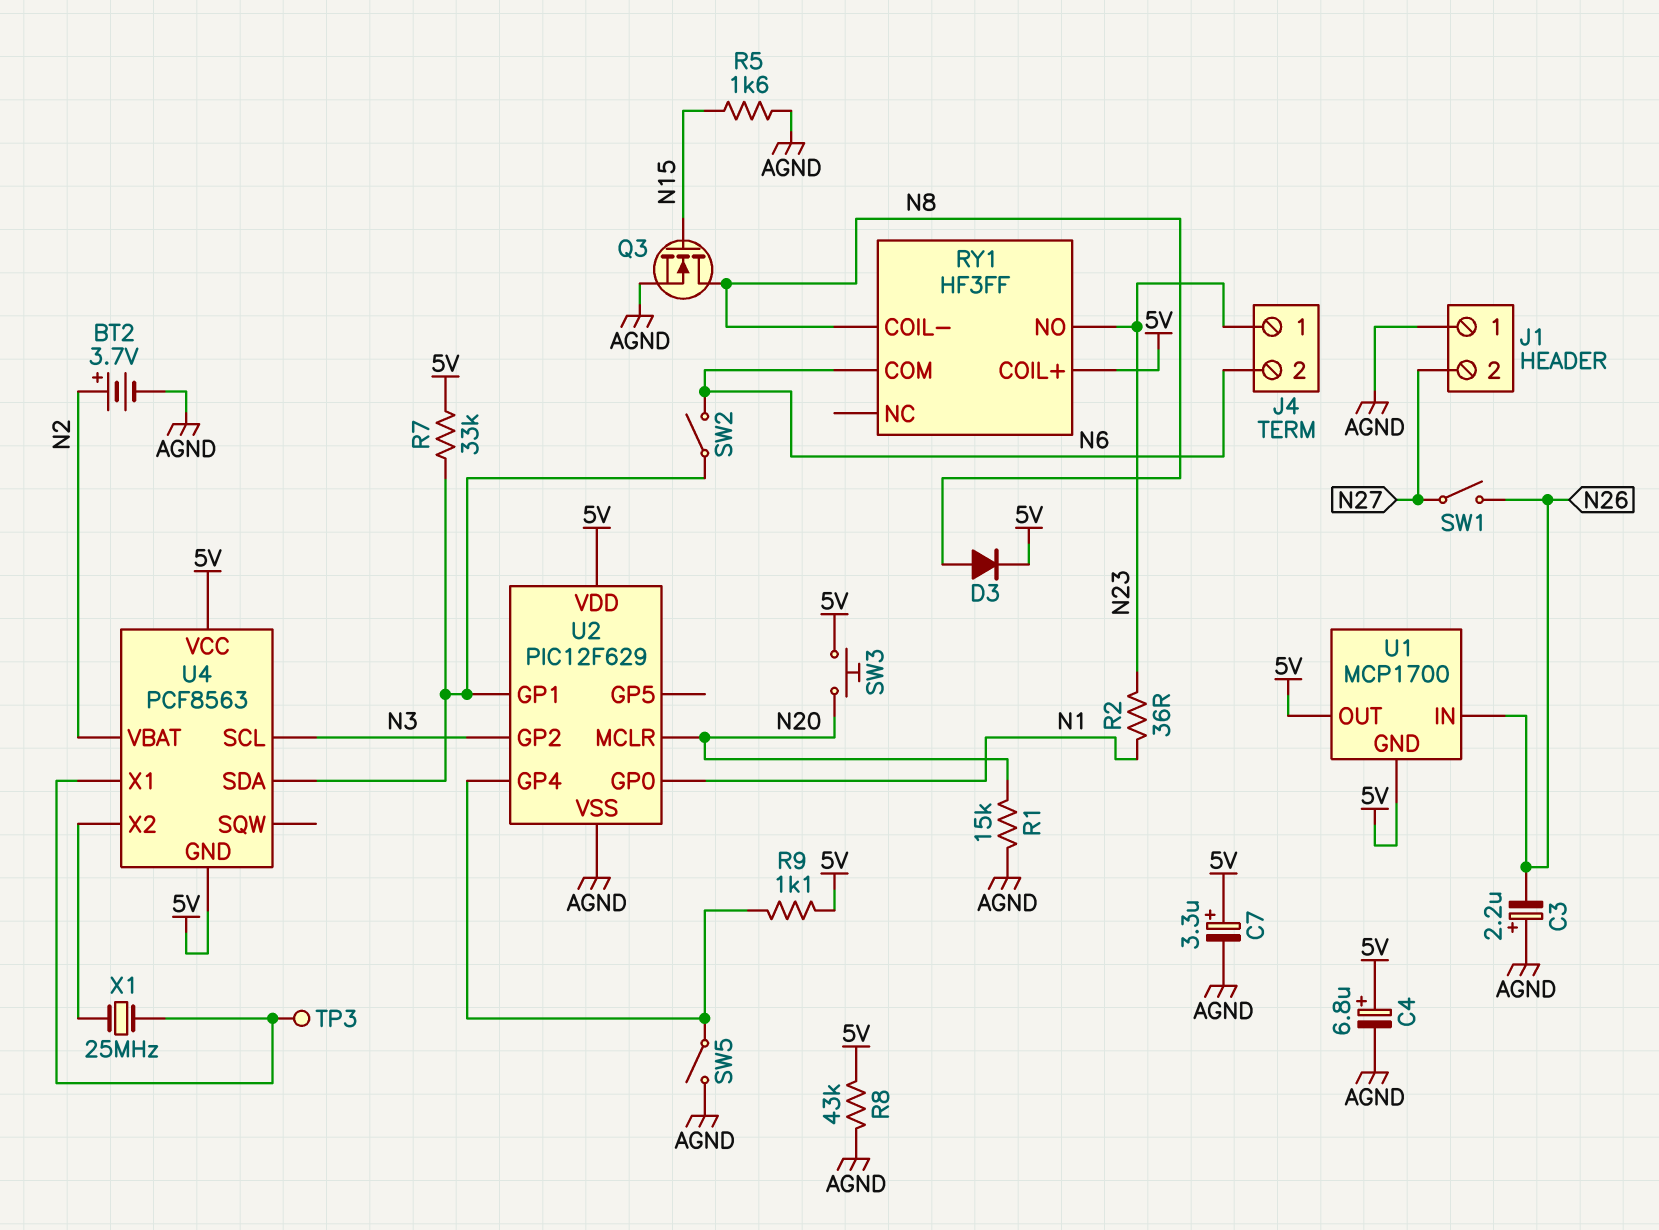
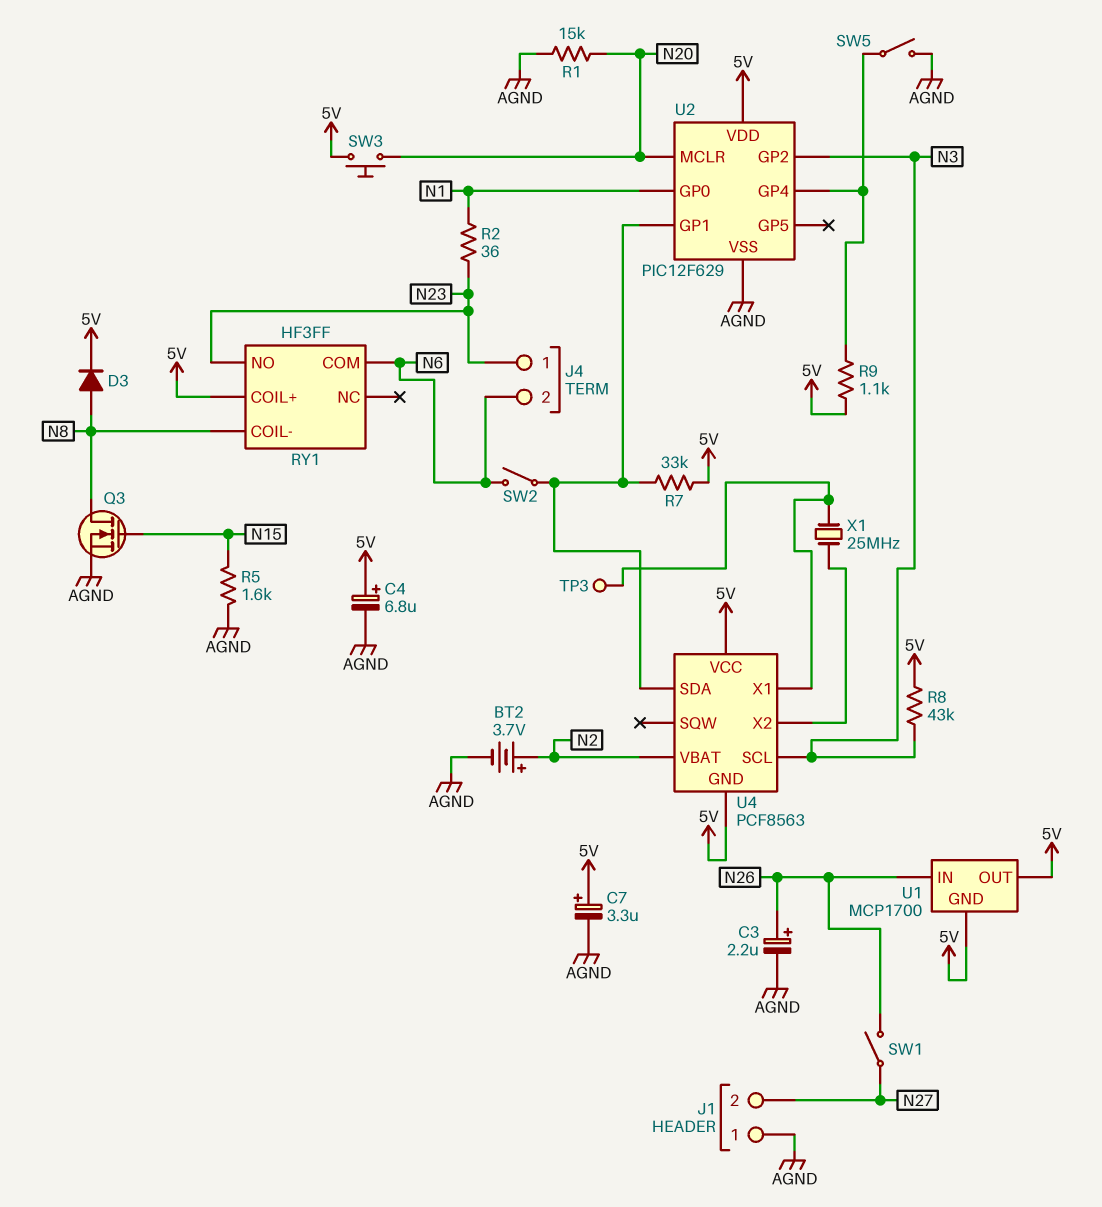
C3: 2.2uF (plus AGND, minus N26) -> 2.2uF (plus N26, minus AGND)
R8: 43k (5V, AGND) -> 43k (5V, N3)

